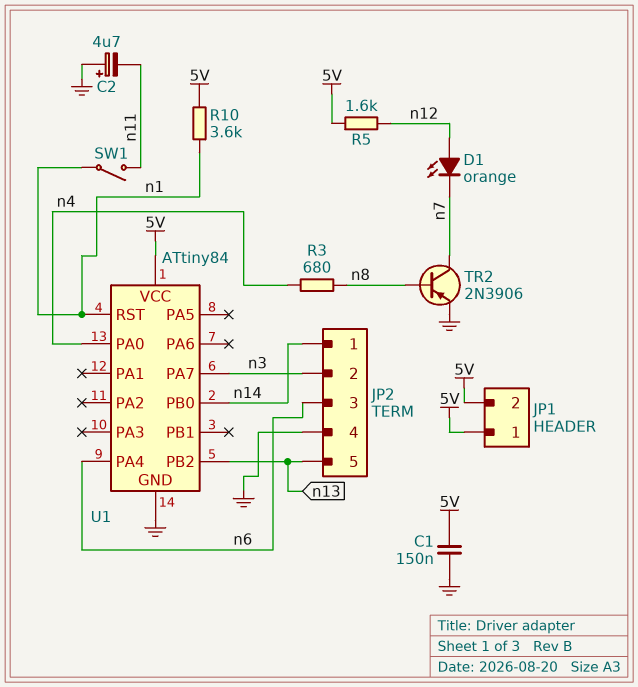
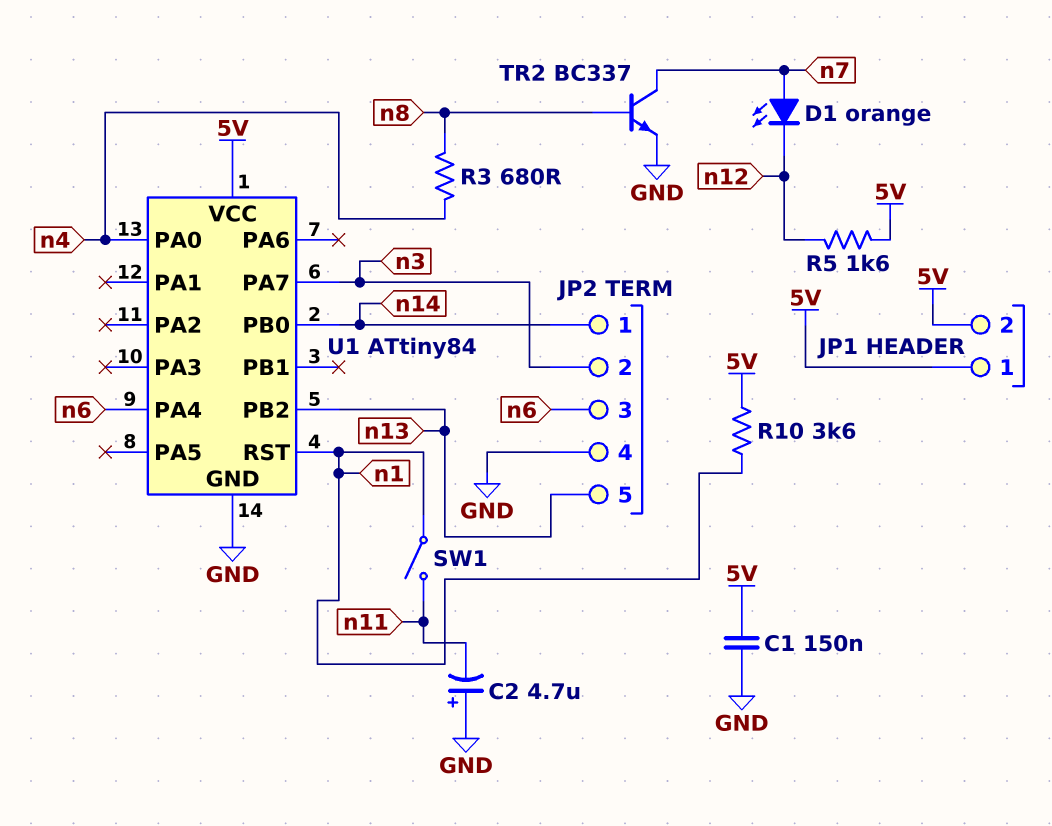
D1: LED orange (A n12, K n7) -> LED orange (A n7, K n12)
TR2: PNP 2N3906 (B n8, C n7, E GND) -> NPN BC337 (B n8, C n7, E GND)

